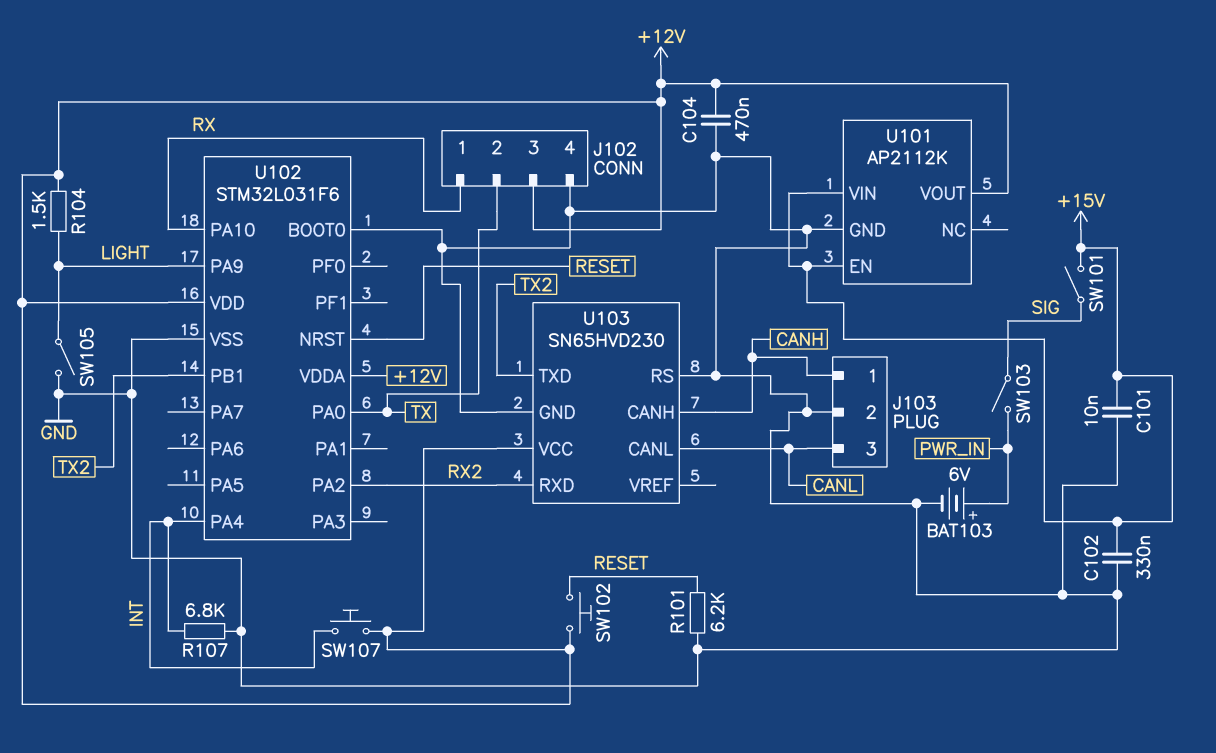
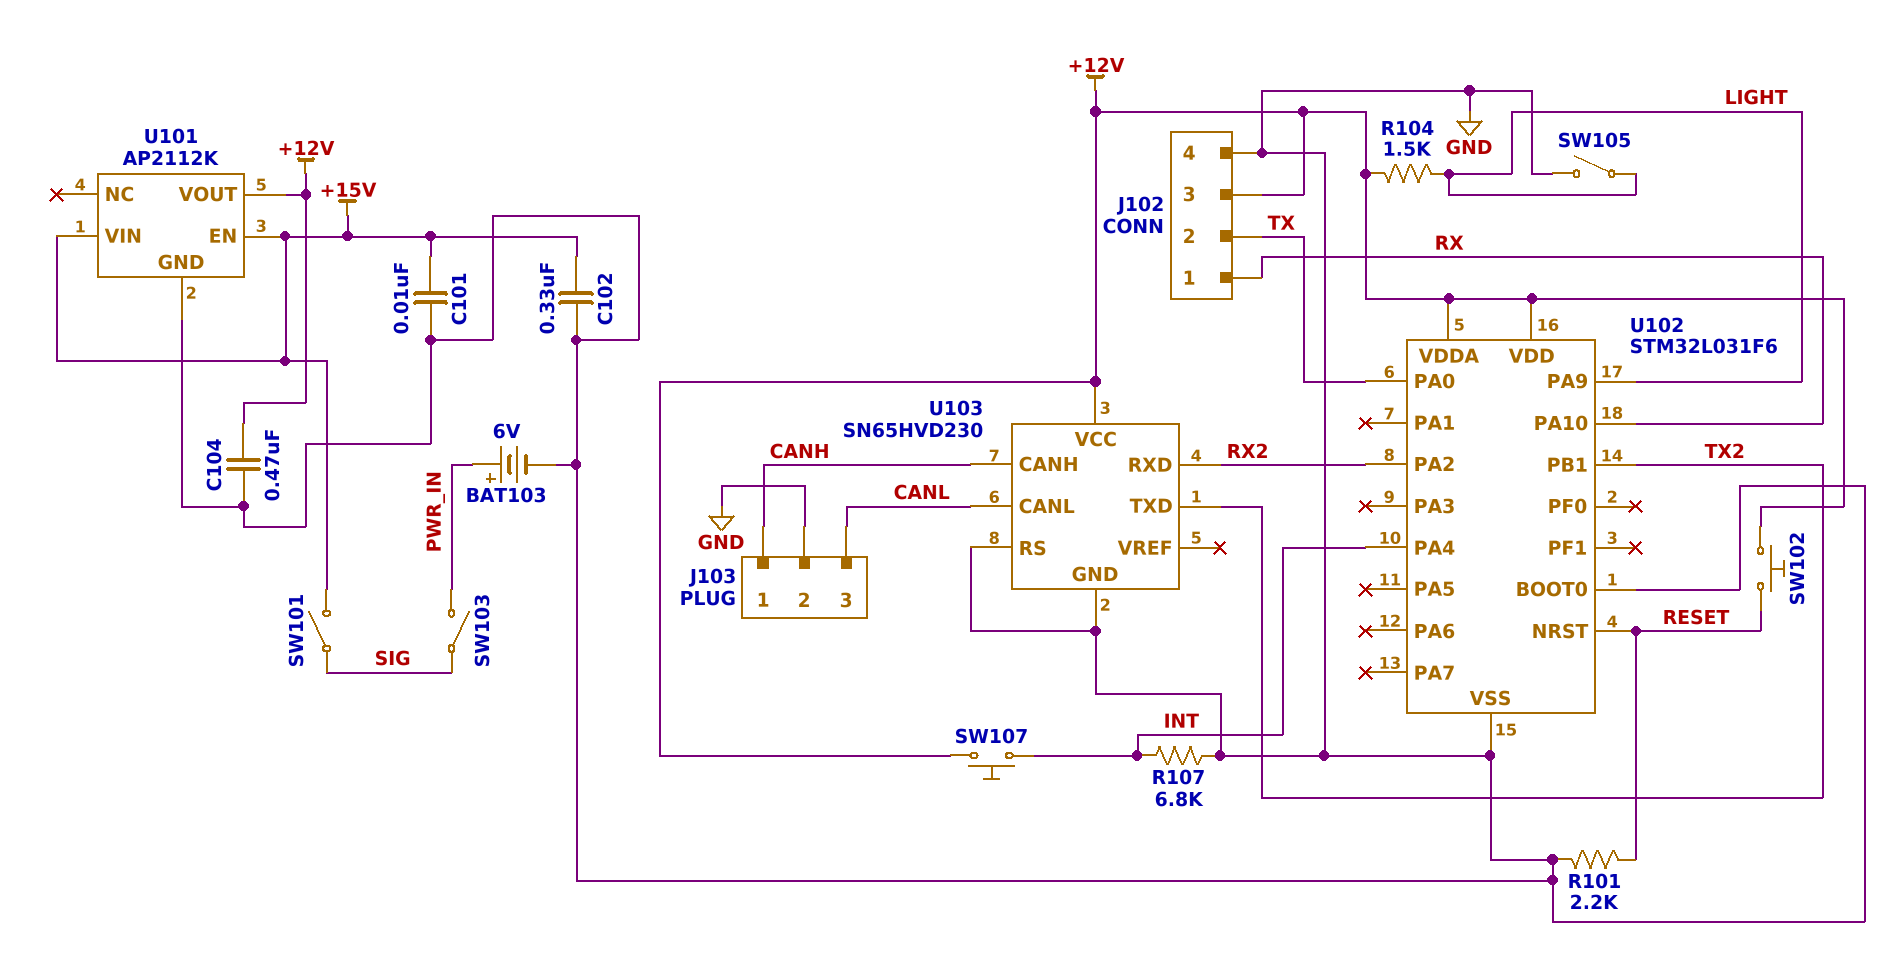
R101: 6.2k (GND, RESET) -> 2.2k (GND, RESET)

